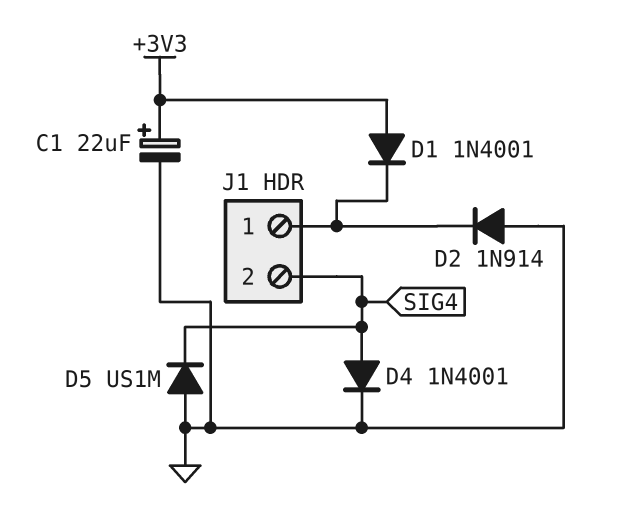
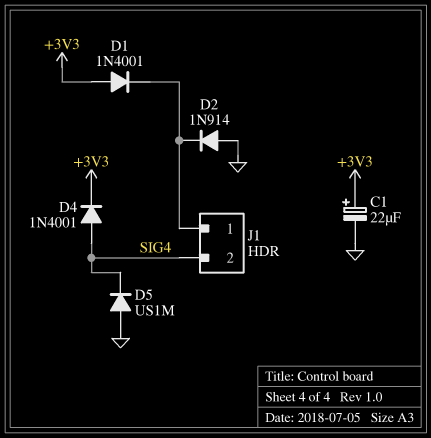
D4: diode 1N4001 (A SIG4, K GND) -> diode 1N4001 (A SIG4, K +3V3)

